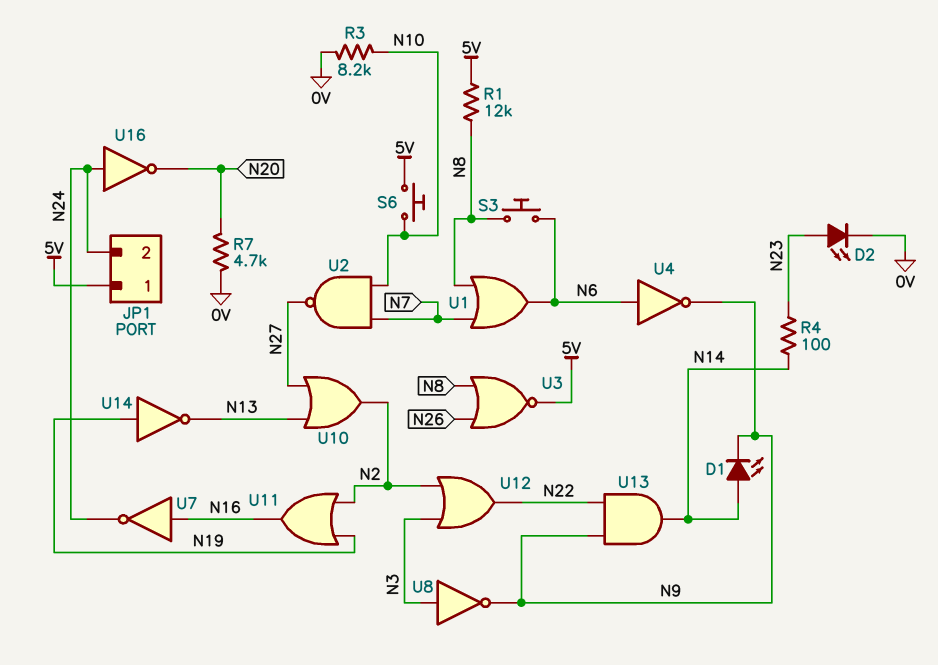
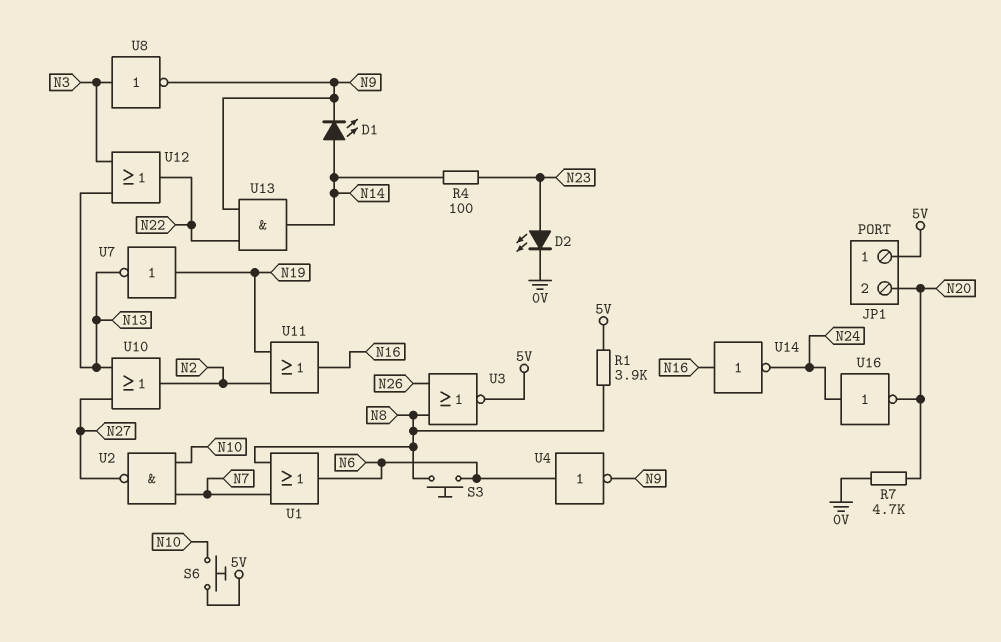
JP1 pin 2: N24 -> N20
R1: 12k (5V, N8) -> 3.9k (5V, N8)
R3: 8.2k (0V, N10) -> none
U7: NOT (in N16, out N24) -> NOT (in N19, out N13)
U12: OR (in N2, in N3, out N22) -> OR (in N3, in N13, out N22)
U14: NOT (in N19, out N13) -> NOT (in N16, out N24)

